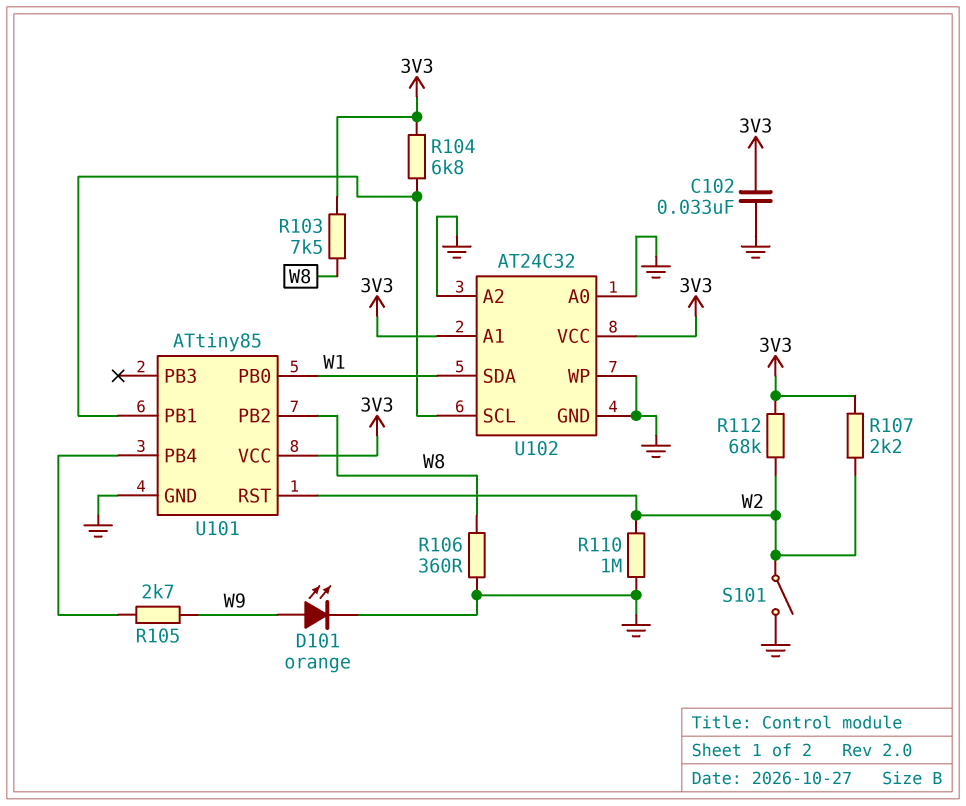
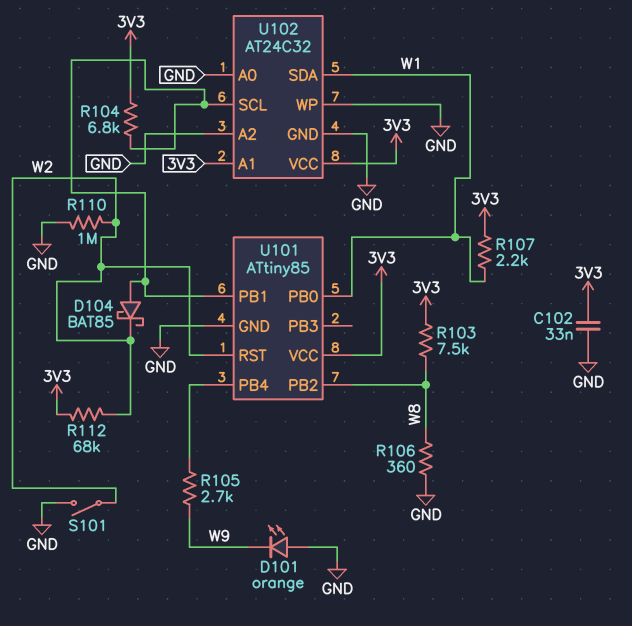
D101: LED orange (A W9, K GND) -> LED orange (A GND, K W9)
D104: none -> schottky BAT85 (A U101/PB1, K W2)
R107: 2.2k (3V3, W2) -> 2.2k (3V3, W1)

